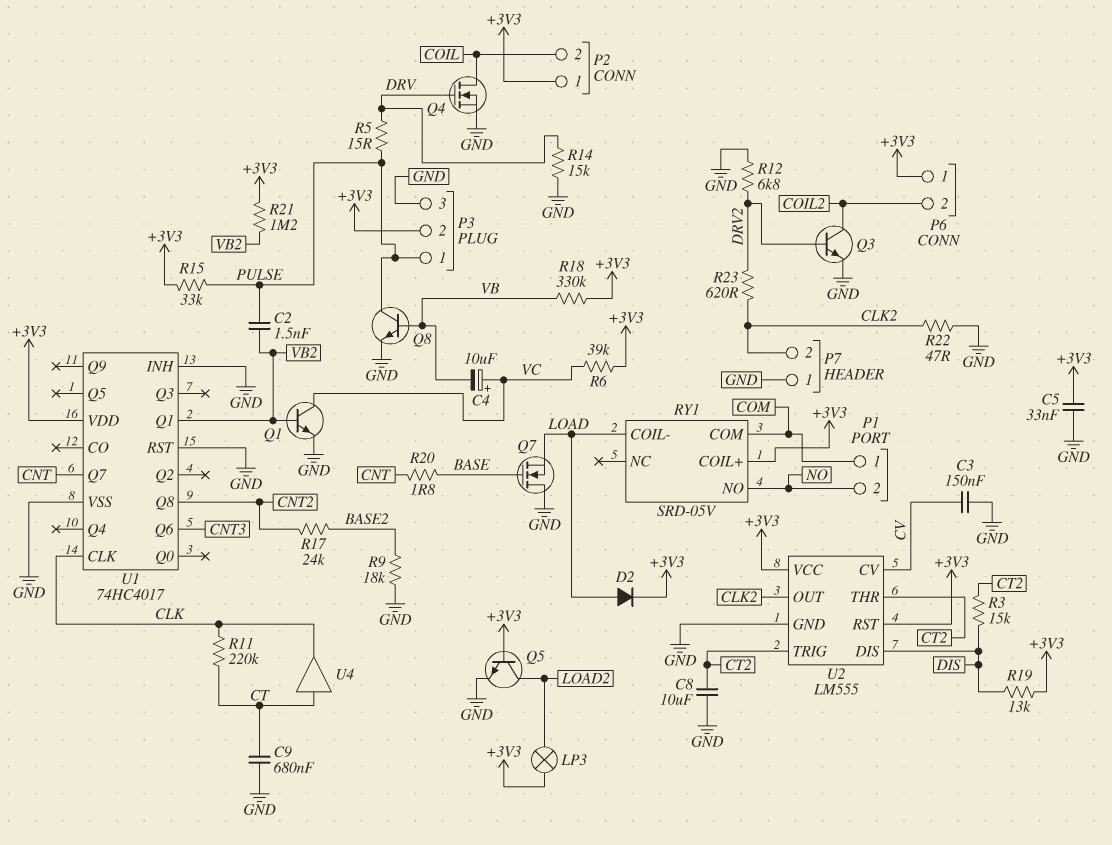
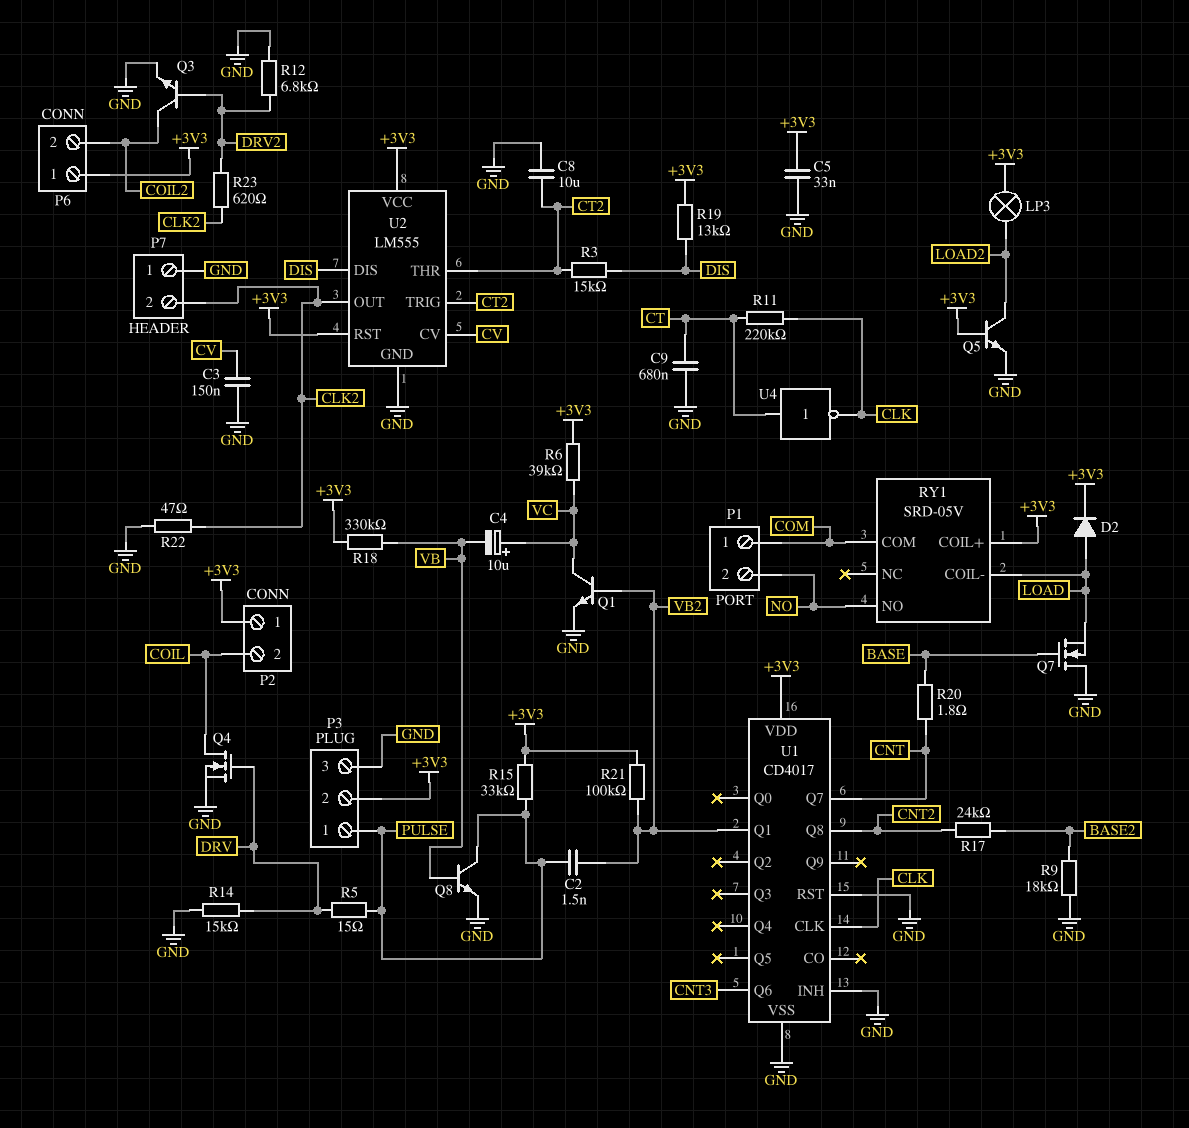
R21: 1.2M (+3V3, VB2) -> 100k (+3V3, VB2)
U1: 74HC4017 -> CD4017
U4: buffer (in CT, out CLK) -> NOT (in CT, out CLK)

